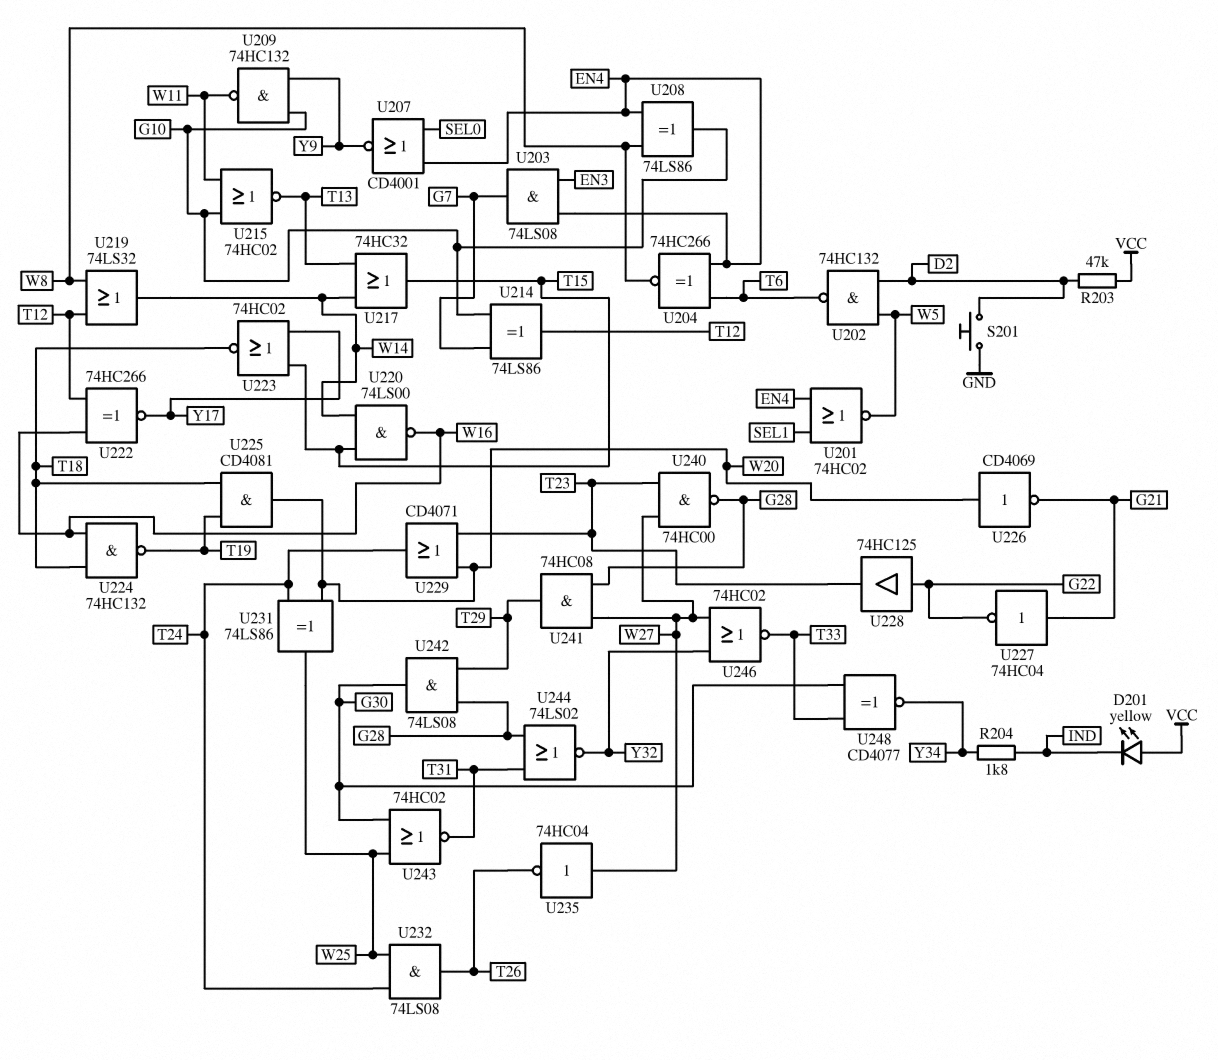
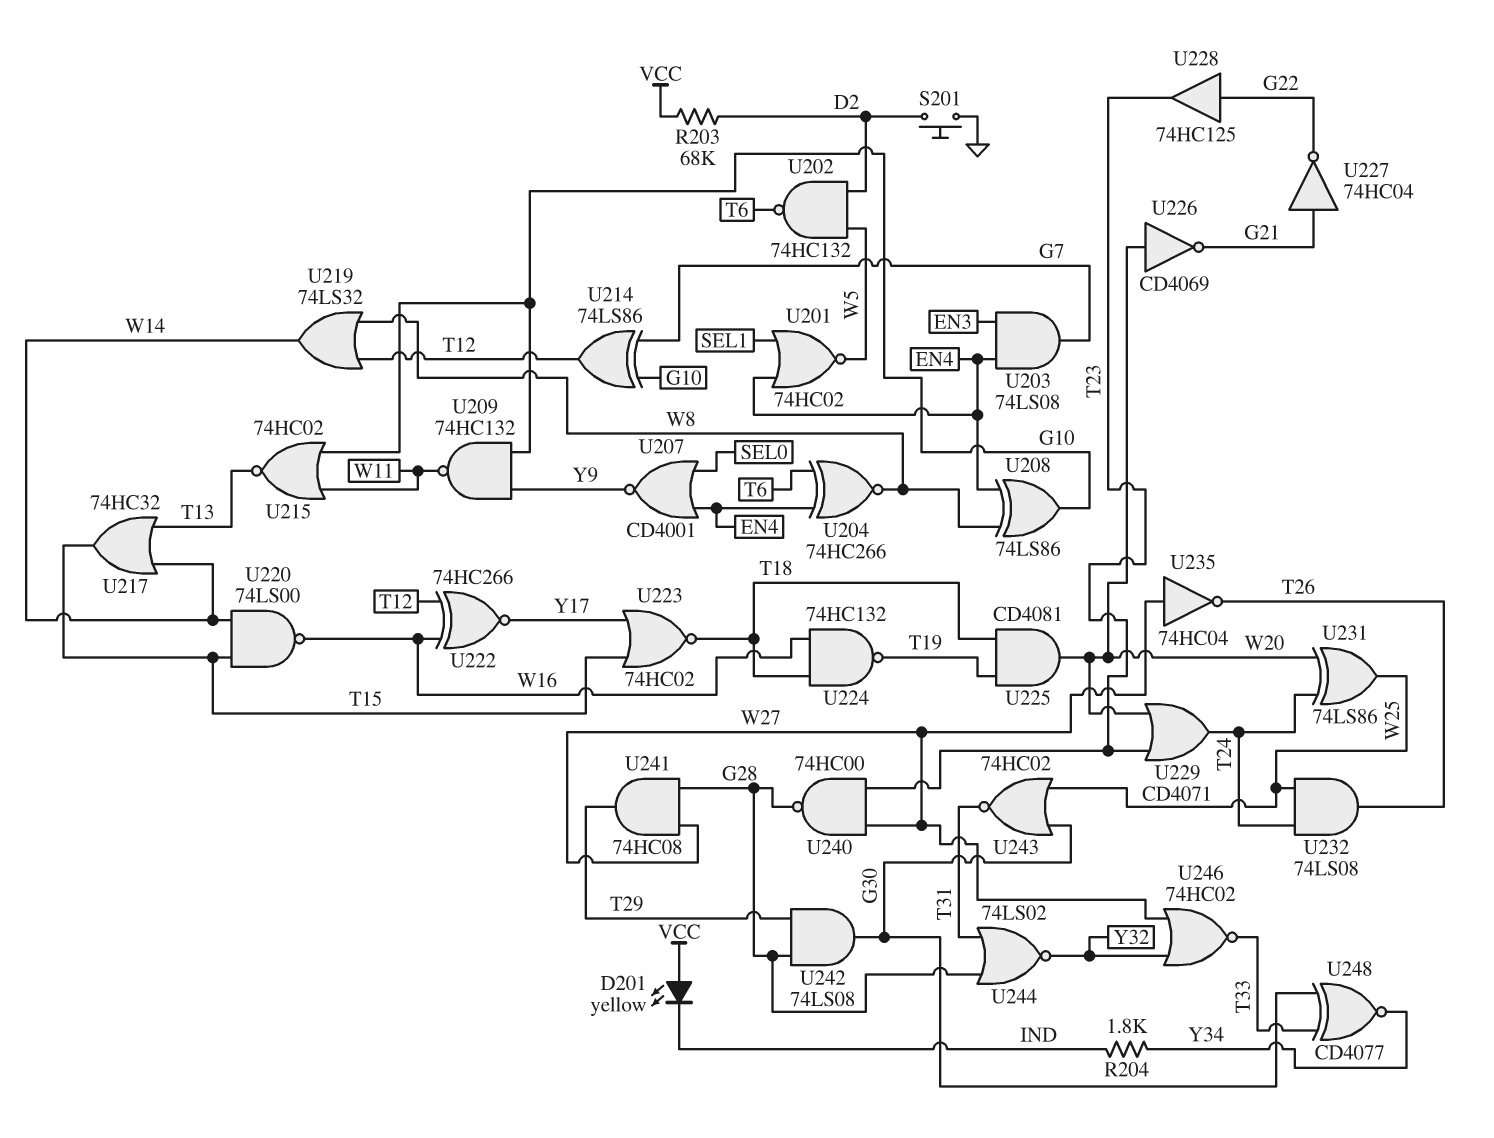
R203: 47k (D2, VCC) -> 68k (D2, VCC)

